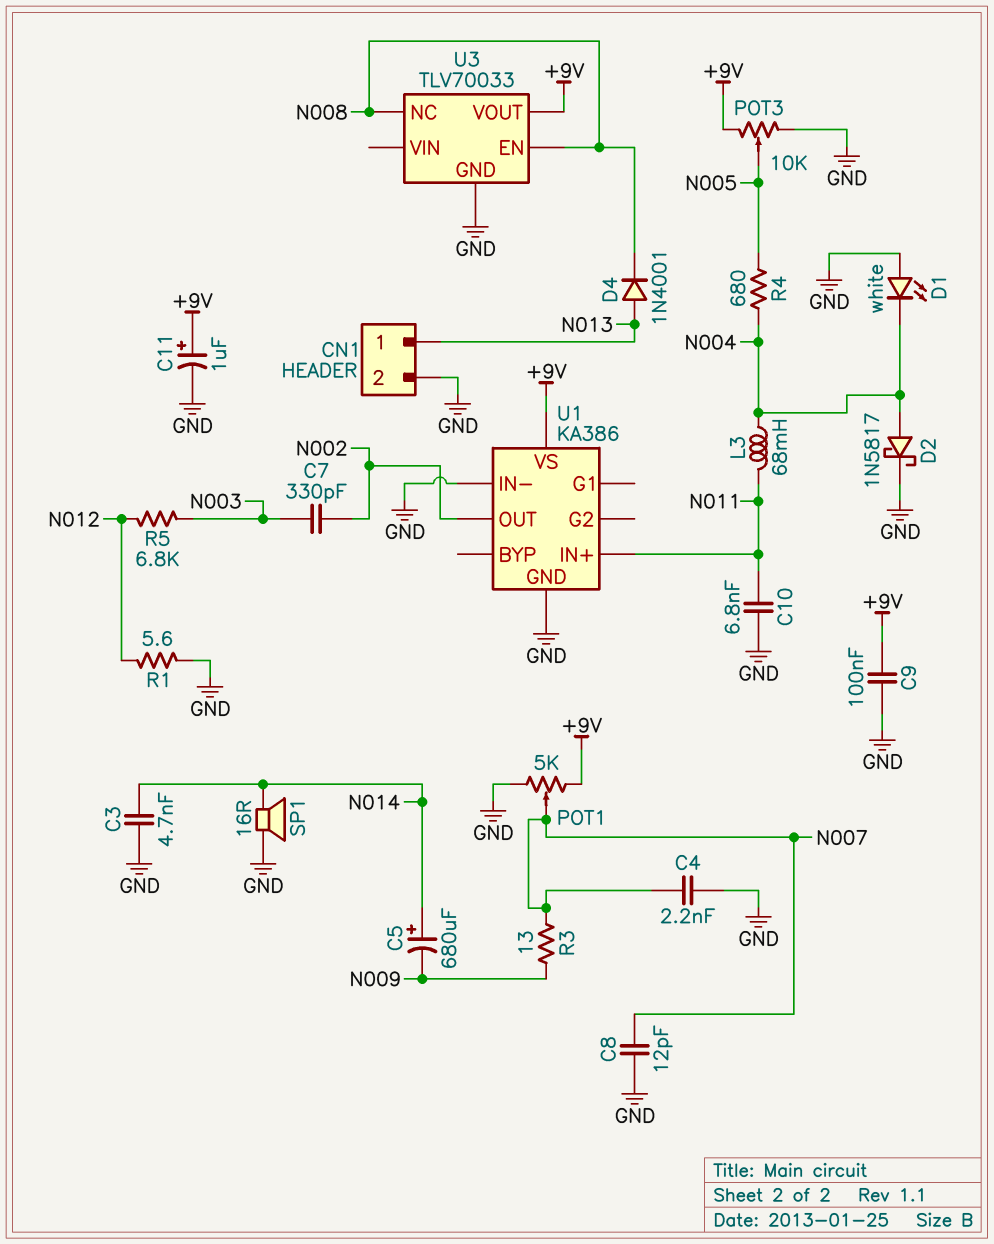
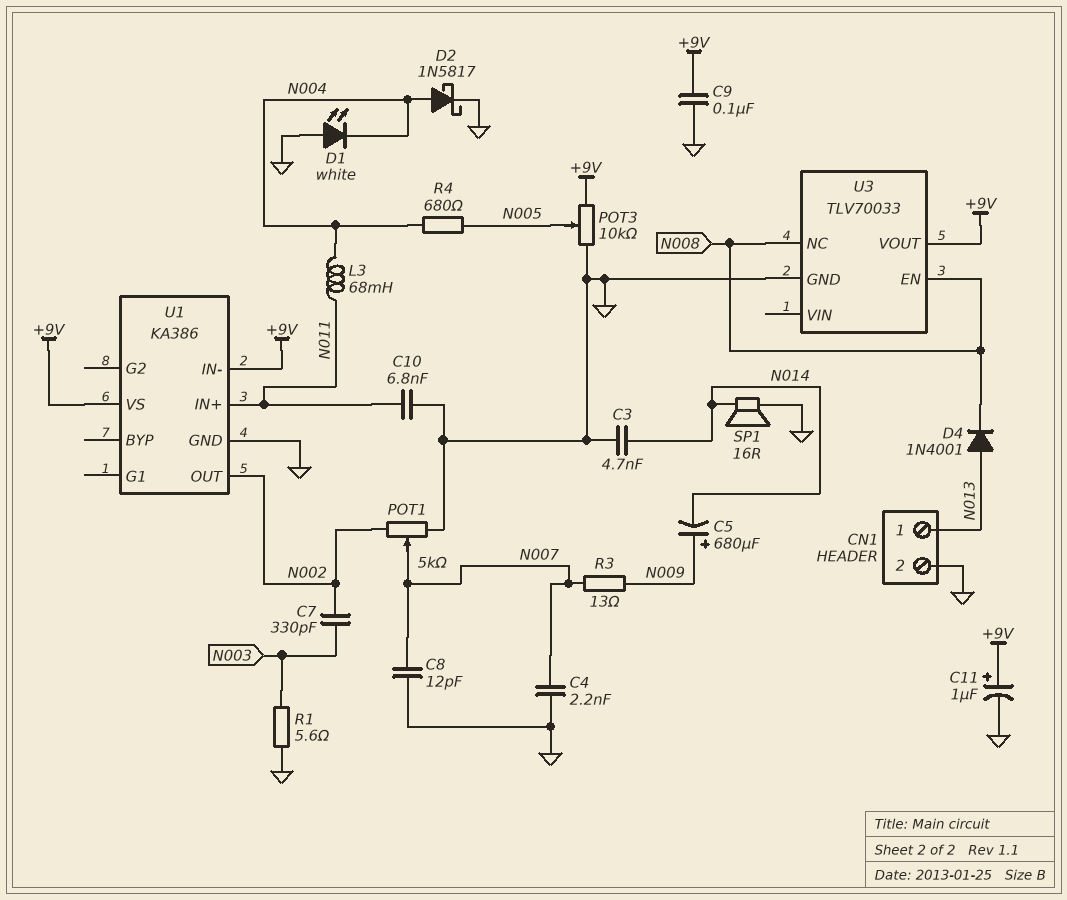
C5: 680uF (plus N014, minus N009) -> 680uF (plus N009, minus N014)
POT1: 5k (+9V, GND, wiper N007) -> 5k (GND, N002, wiper N007)
R1: 5.6 (GND, N012) -> 5.6 (GND, N003)
R5: 6.8k (N003, N012) -> none
U1 pin IN-: GND -> +9V

